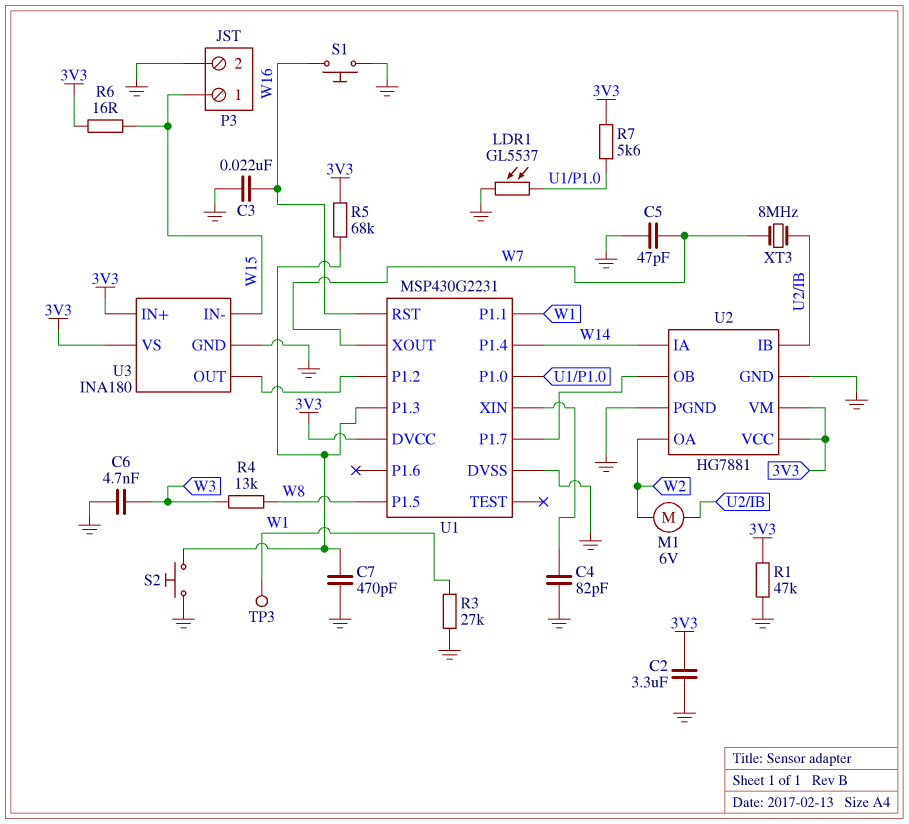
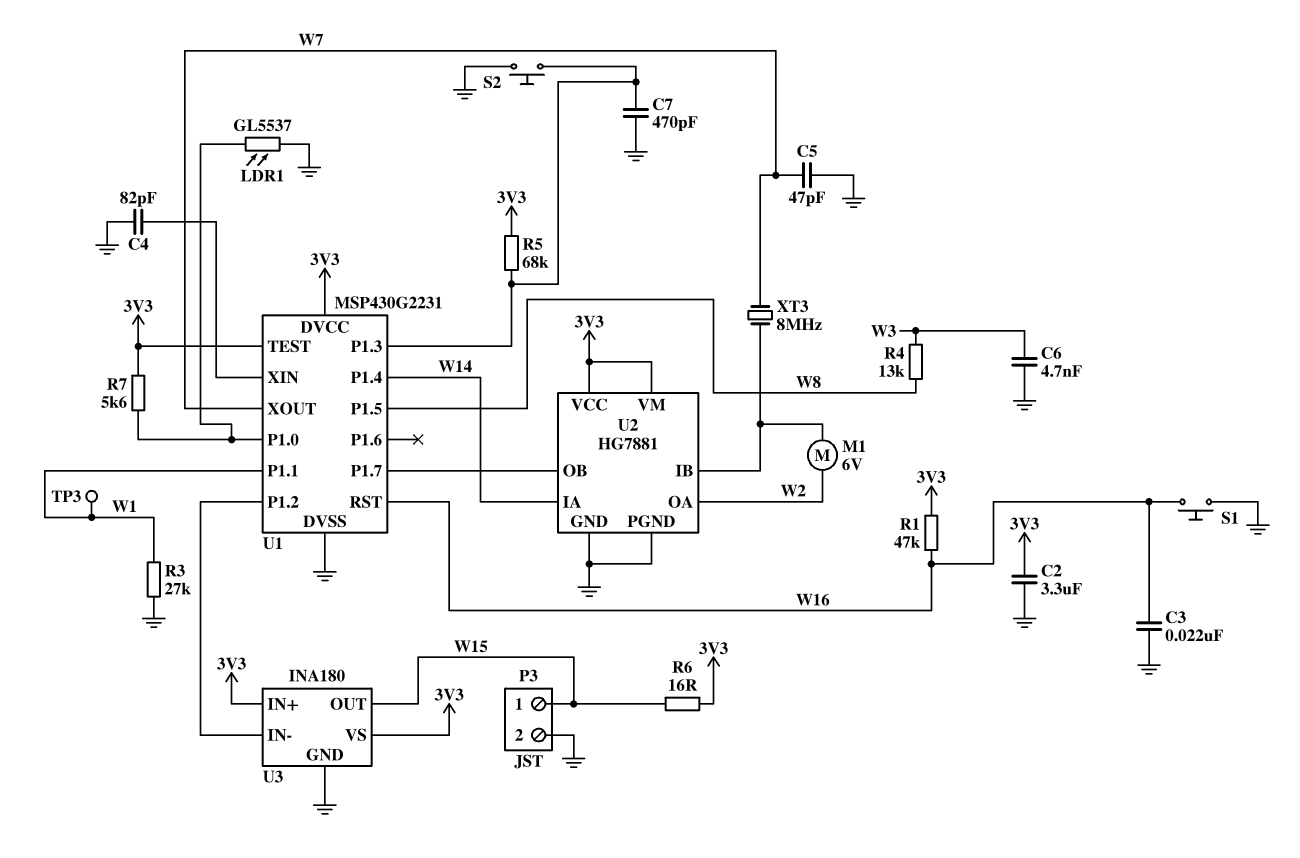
R1: 47k (3V3, GND) -> 47k (3V3, W16)
U1 pin TEST: none -> 3V3
U3 pin IN-: W15 -> U1/P1.2
U3 pin OUT: U1/P1.2 -> W15

